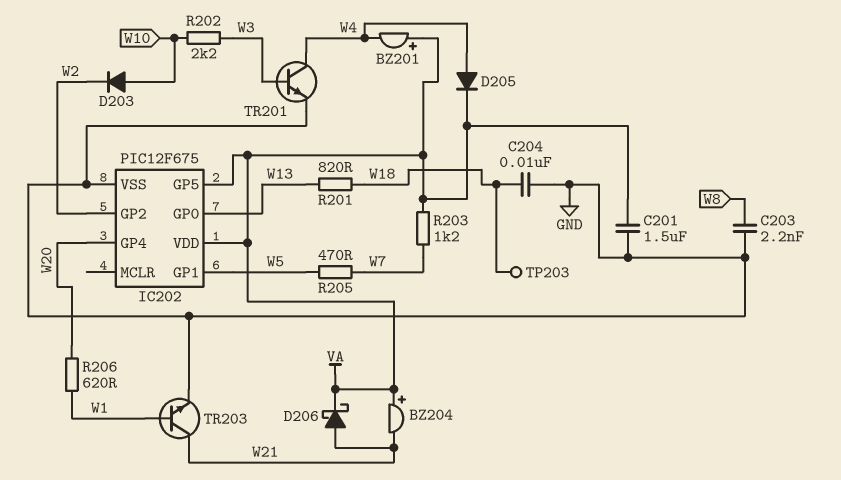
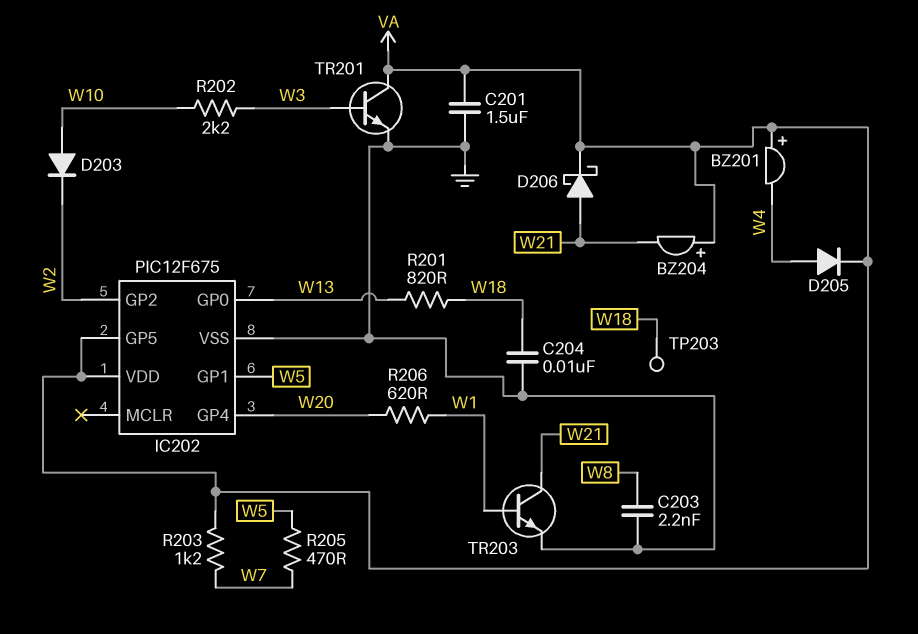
TR201: NPN (B W3, C W4, E GND) -> NPN (B W3, C VA, E GND)

